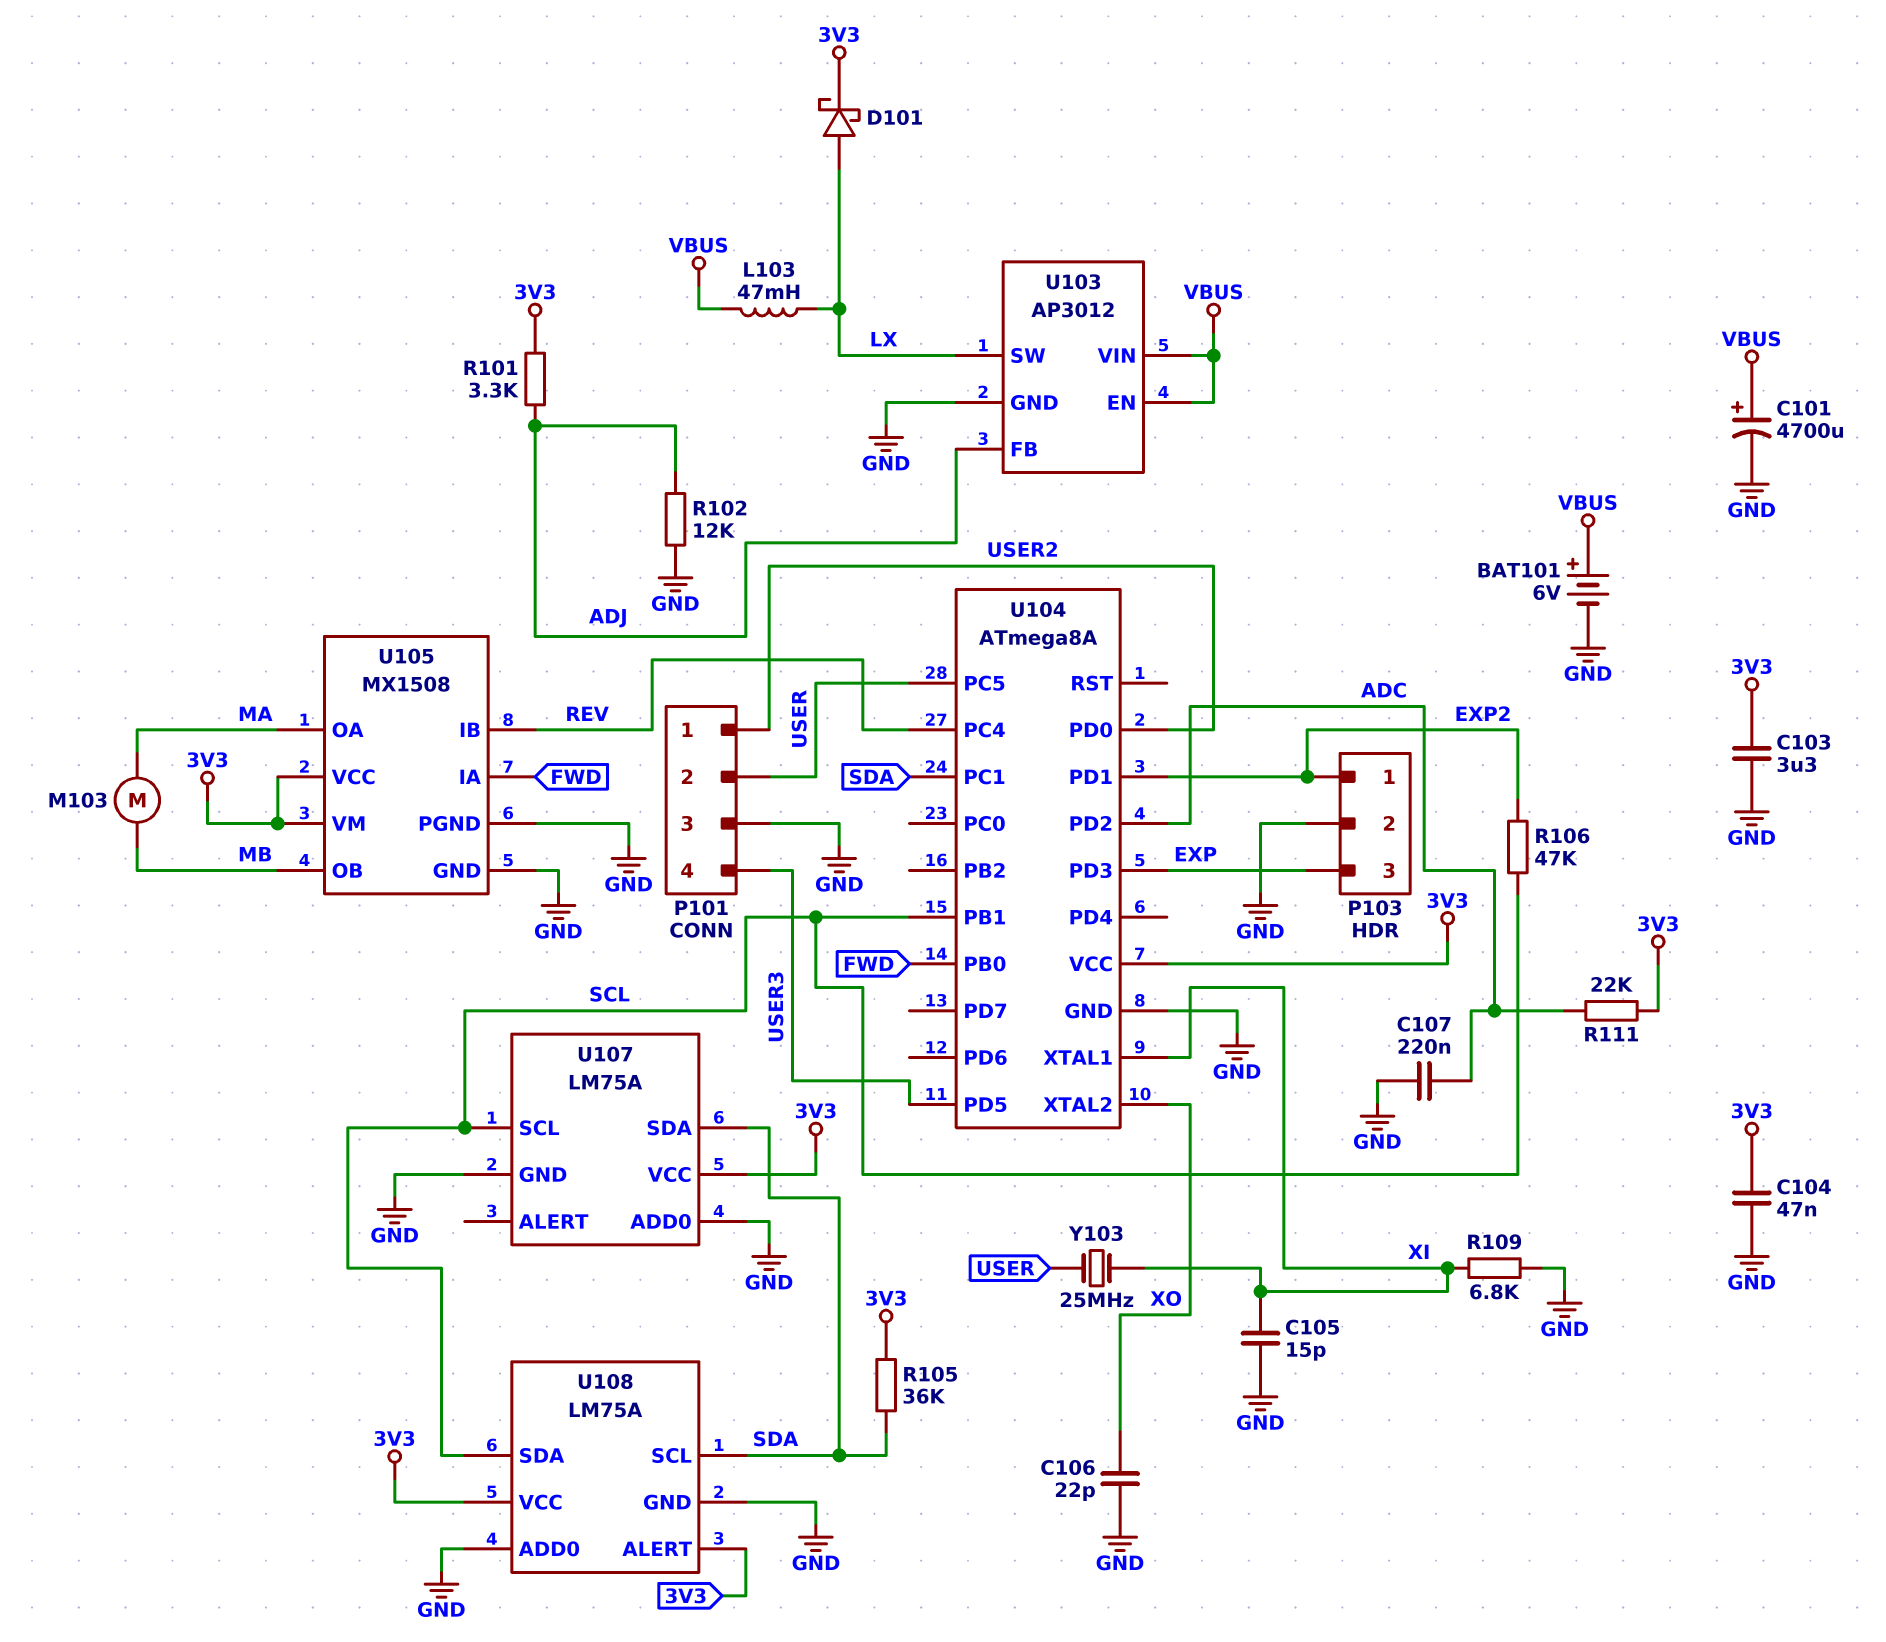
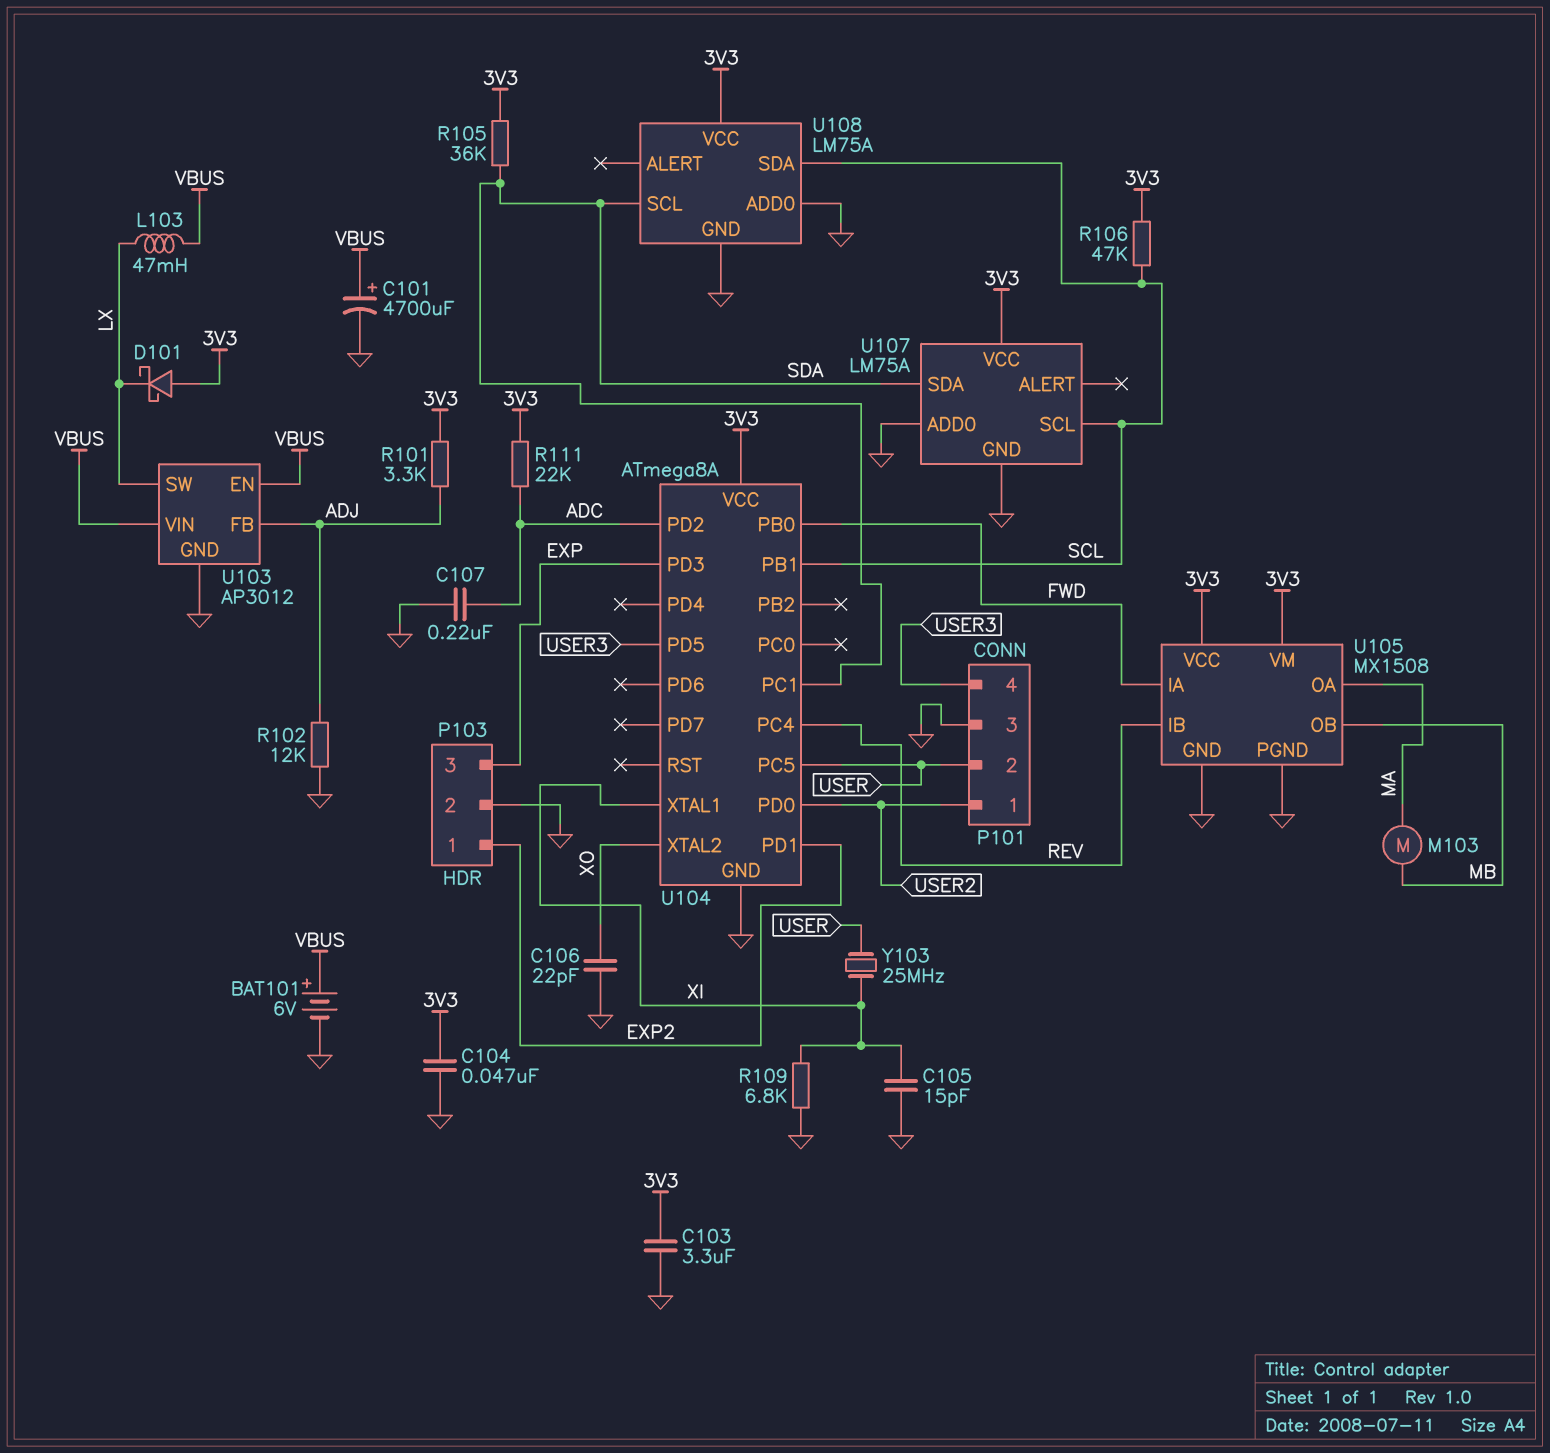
D101: schottky (A LX, K 3V3) -> schottky (A 3V3, K LX)
R106: 47k (EXP2, SCL) -> 47k (3V3, SCL)
U108 pin ALERT: 3V3 -> none

